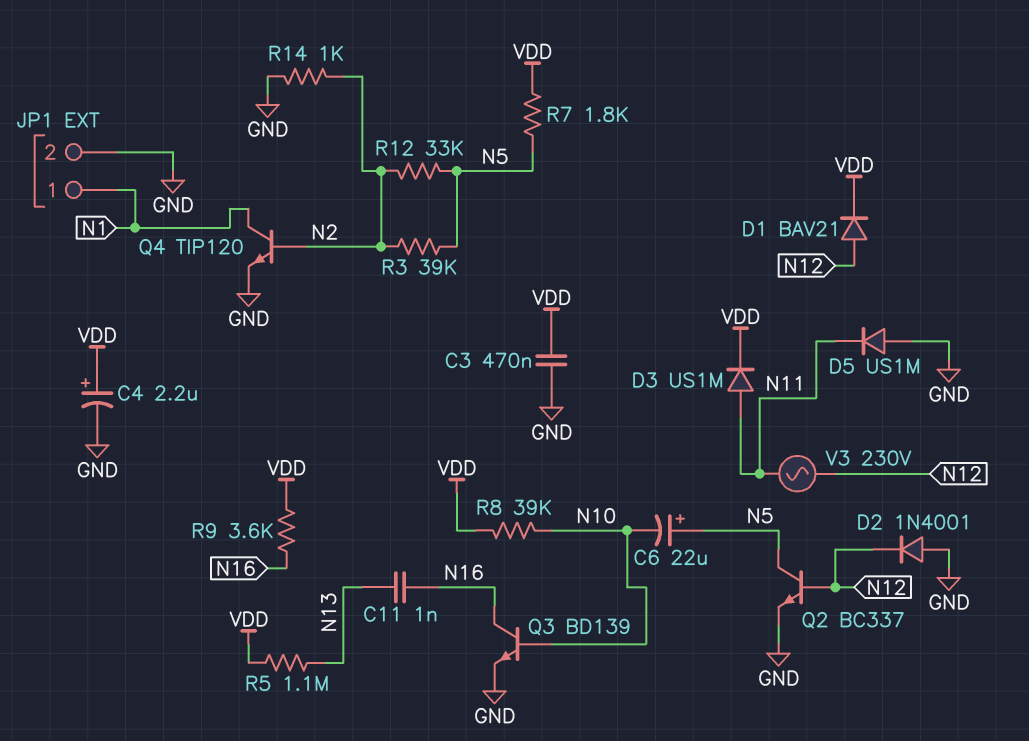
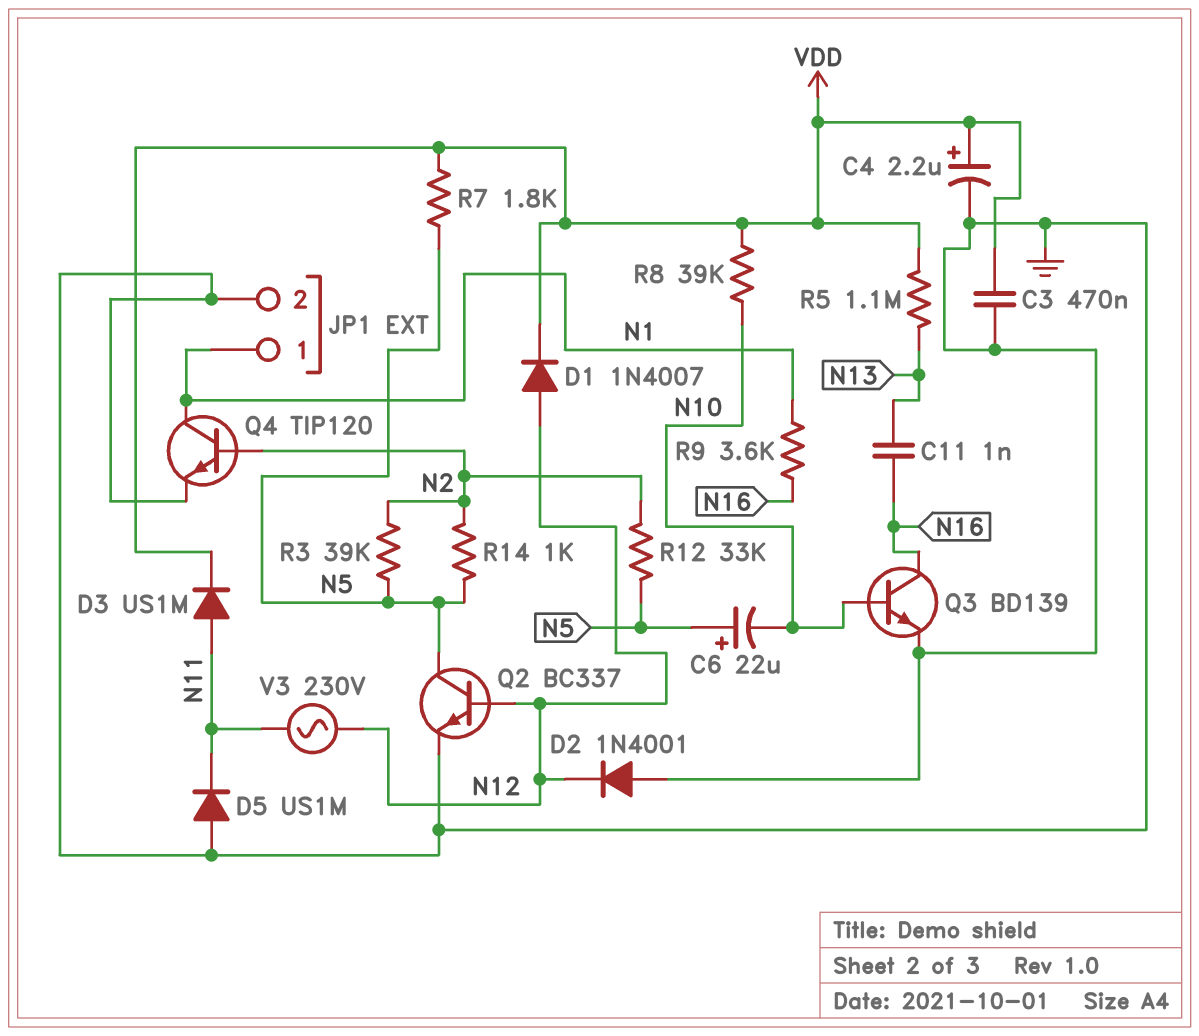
D1: diode BAV21 (A N12, K VDD) -> diode 1N4007 (A N12, K VDD)
R9: 3.6k (N16, VDD) -> 3.6k (N1, N16)
R14: 1k (GND, N2) -> 1k (N2, N5)

